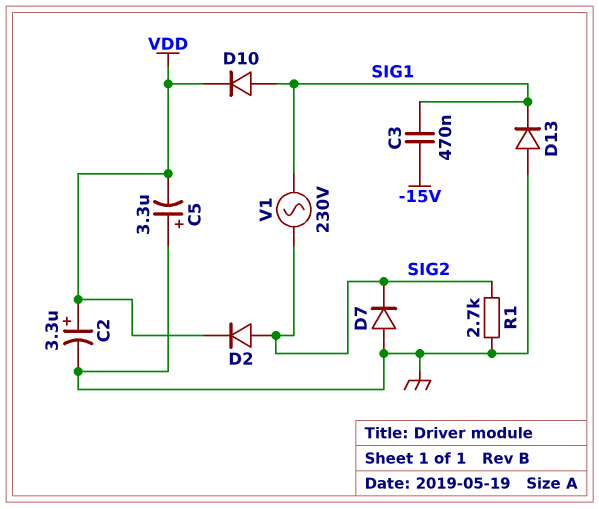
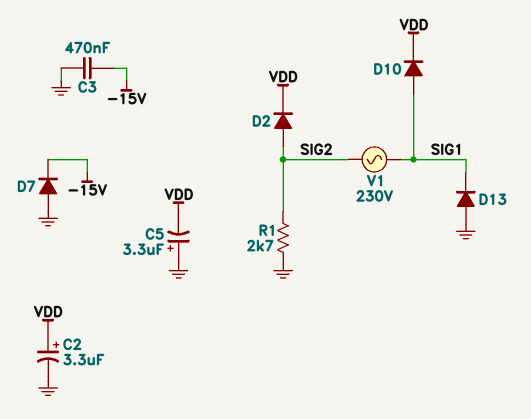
C3: 470nF (-15V, SIG1) -> 470nF (-15V, GND)
D7: diode (A GND, K SIG2) -> diode (A GND, K -15V)

